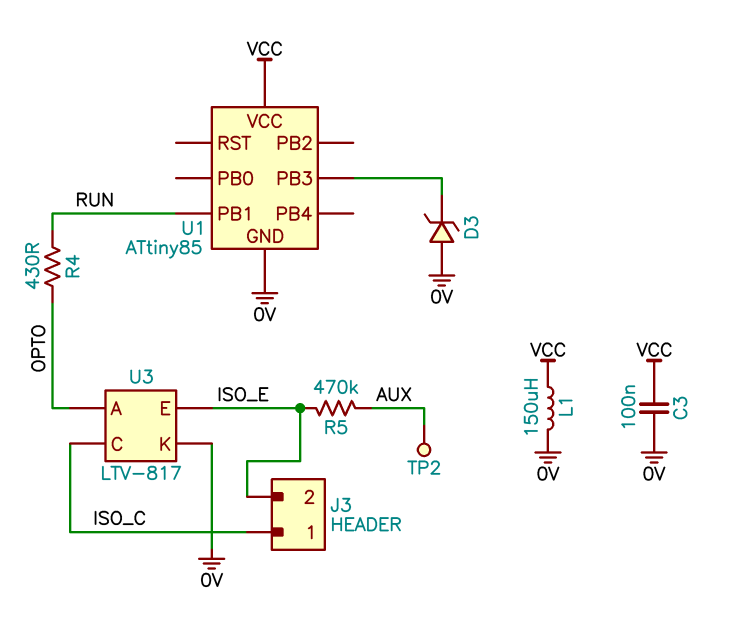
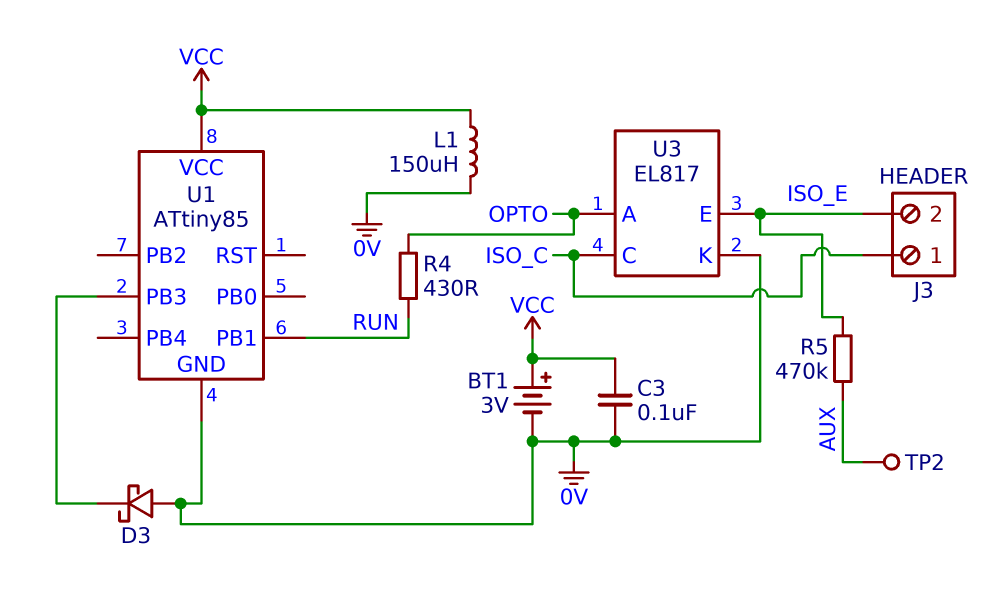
BT1: none -> 3V (plus VCC, minus 0V)
D3: zener (A 0V, K U1/PB3) -> schottky (A 0V, K U1/PB3)
U3: LTV-817 -> EL817

